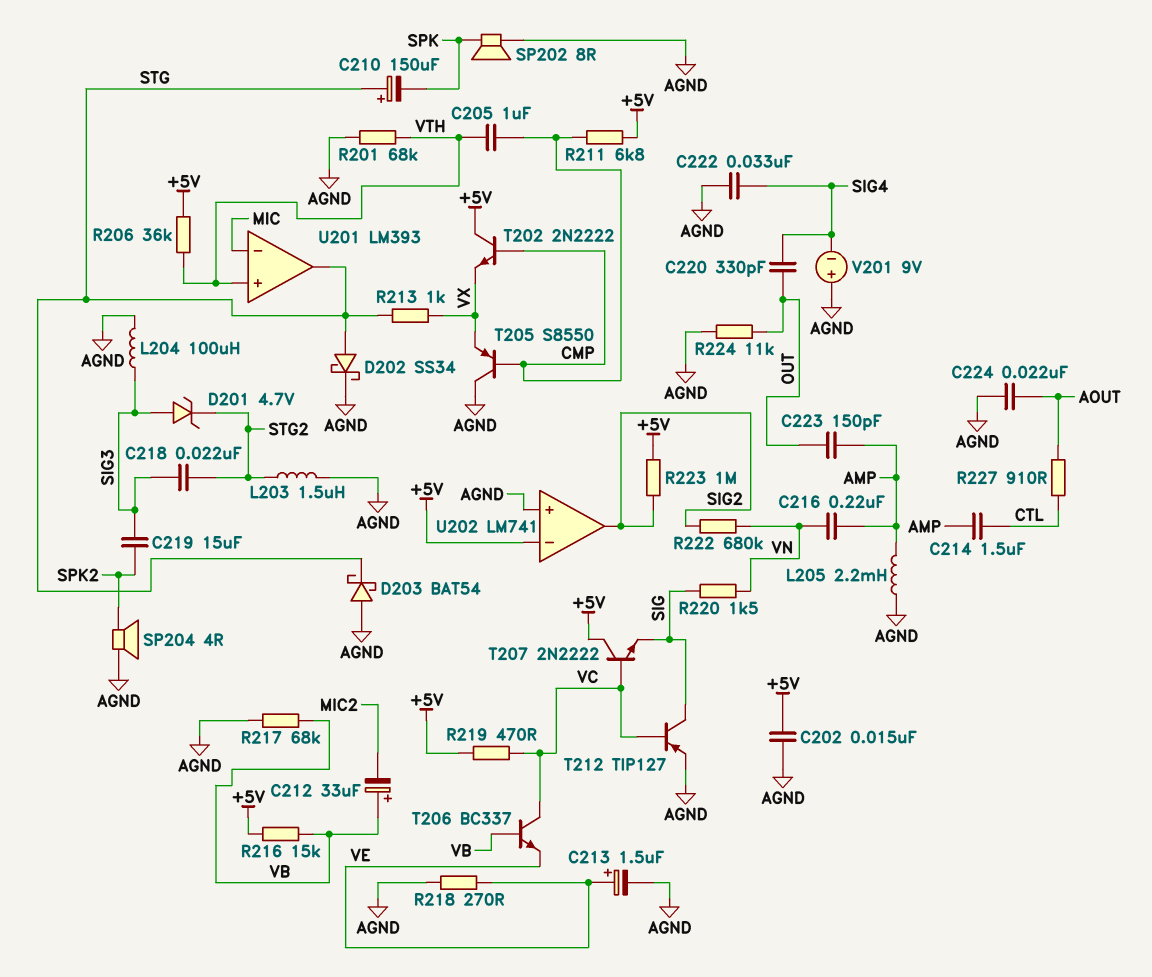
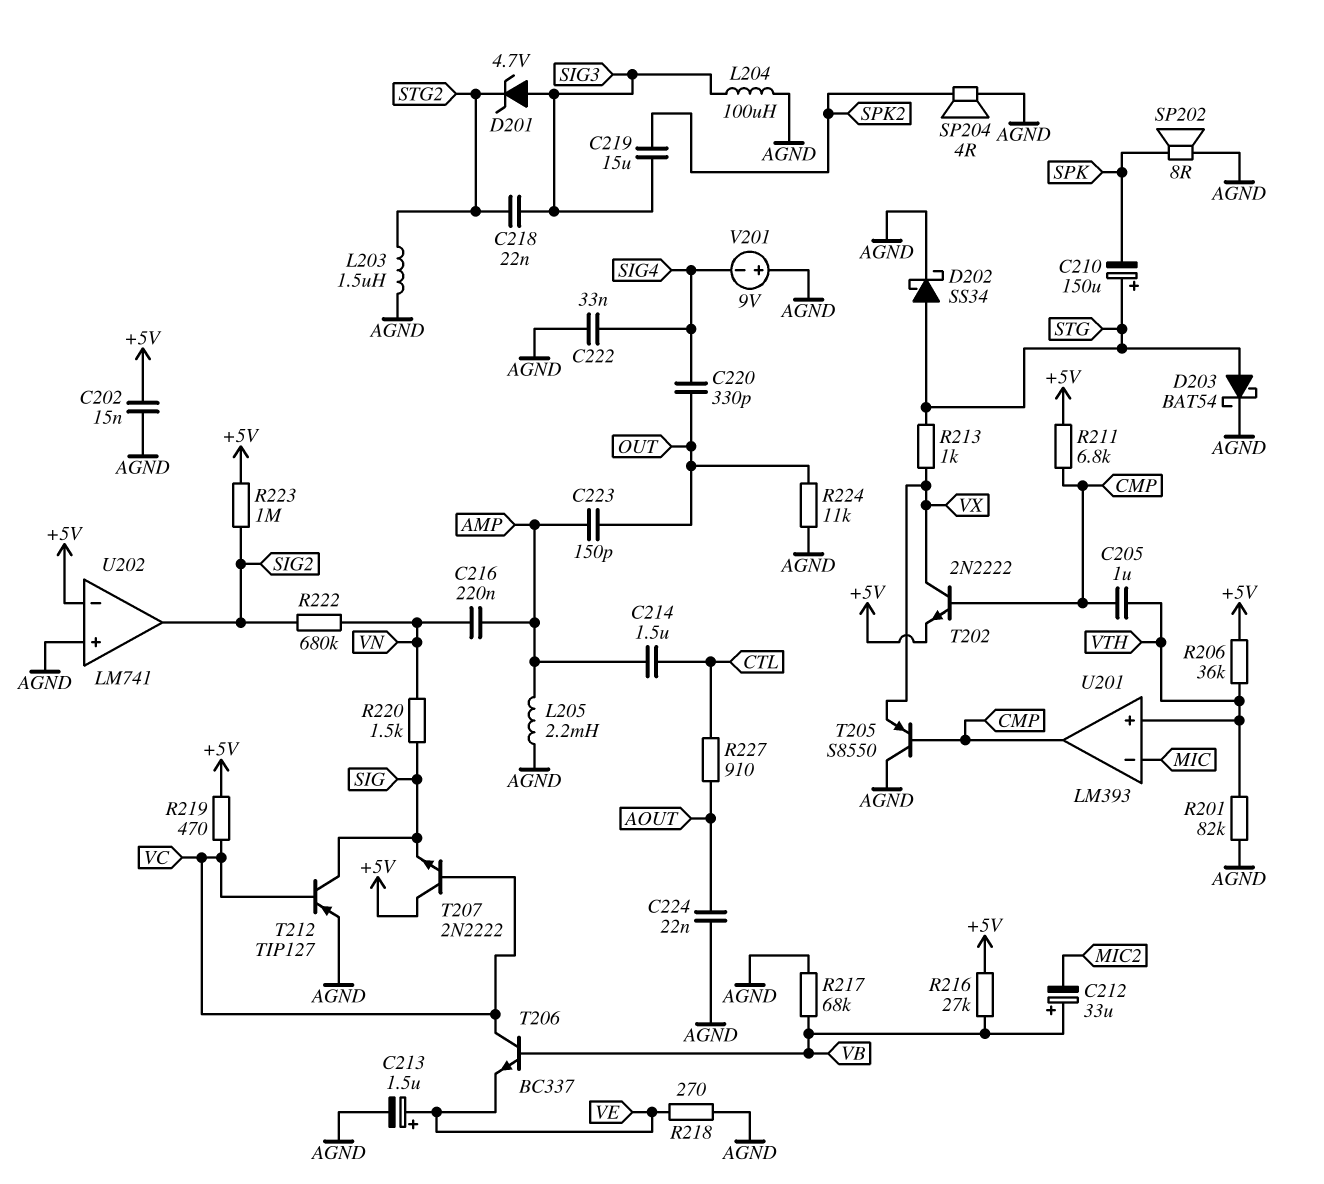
D203: schottky BAT54 (A AGND, K STG) -> schottky BAT54 (A STG, K AGND)
R201: 68k (AGND, VTH) -> 82k (AGND, VTH)
R216: 15k (+5V, VB) -> 27k (+5V, VB)
T202: NPN 2N2222 (B CMP, C +5V, E VX) -> NPN 2N2222 (B CMP, C VX, E +5V)
U201 pin out: STG -> CMP

